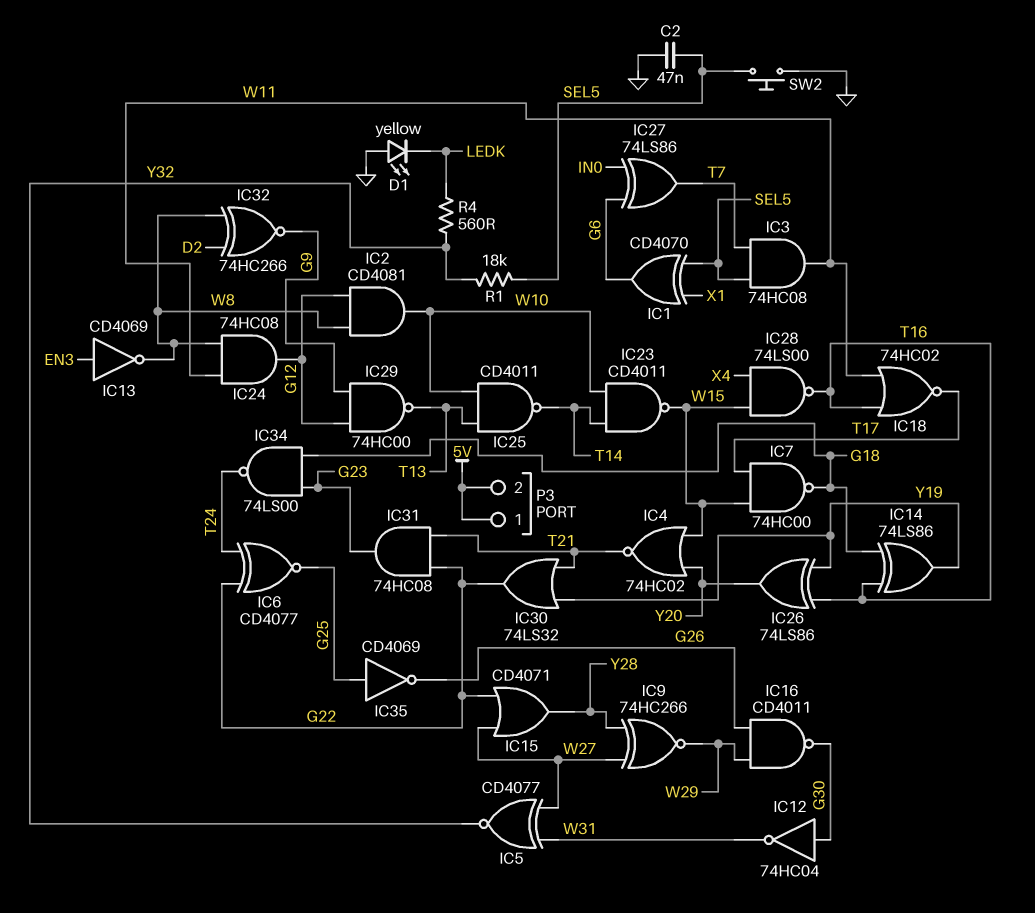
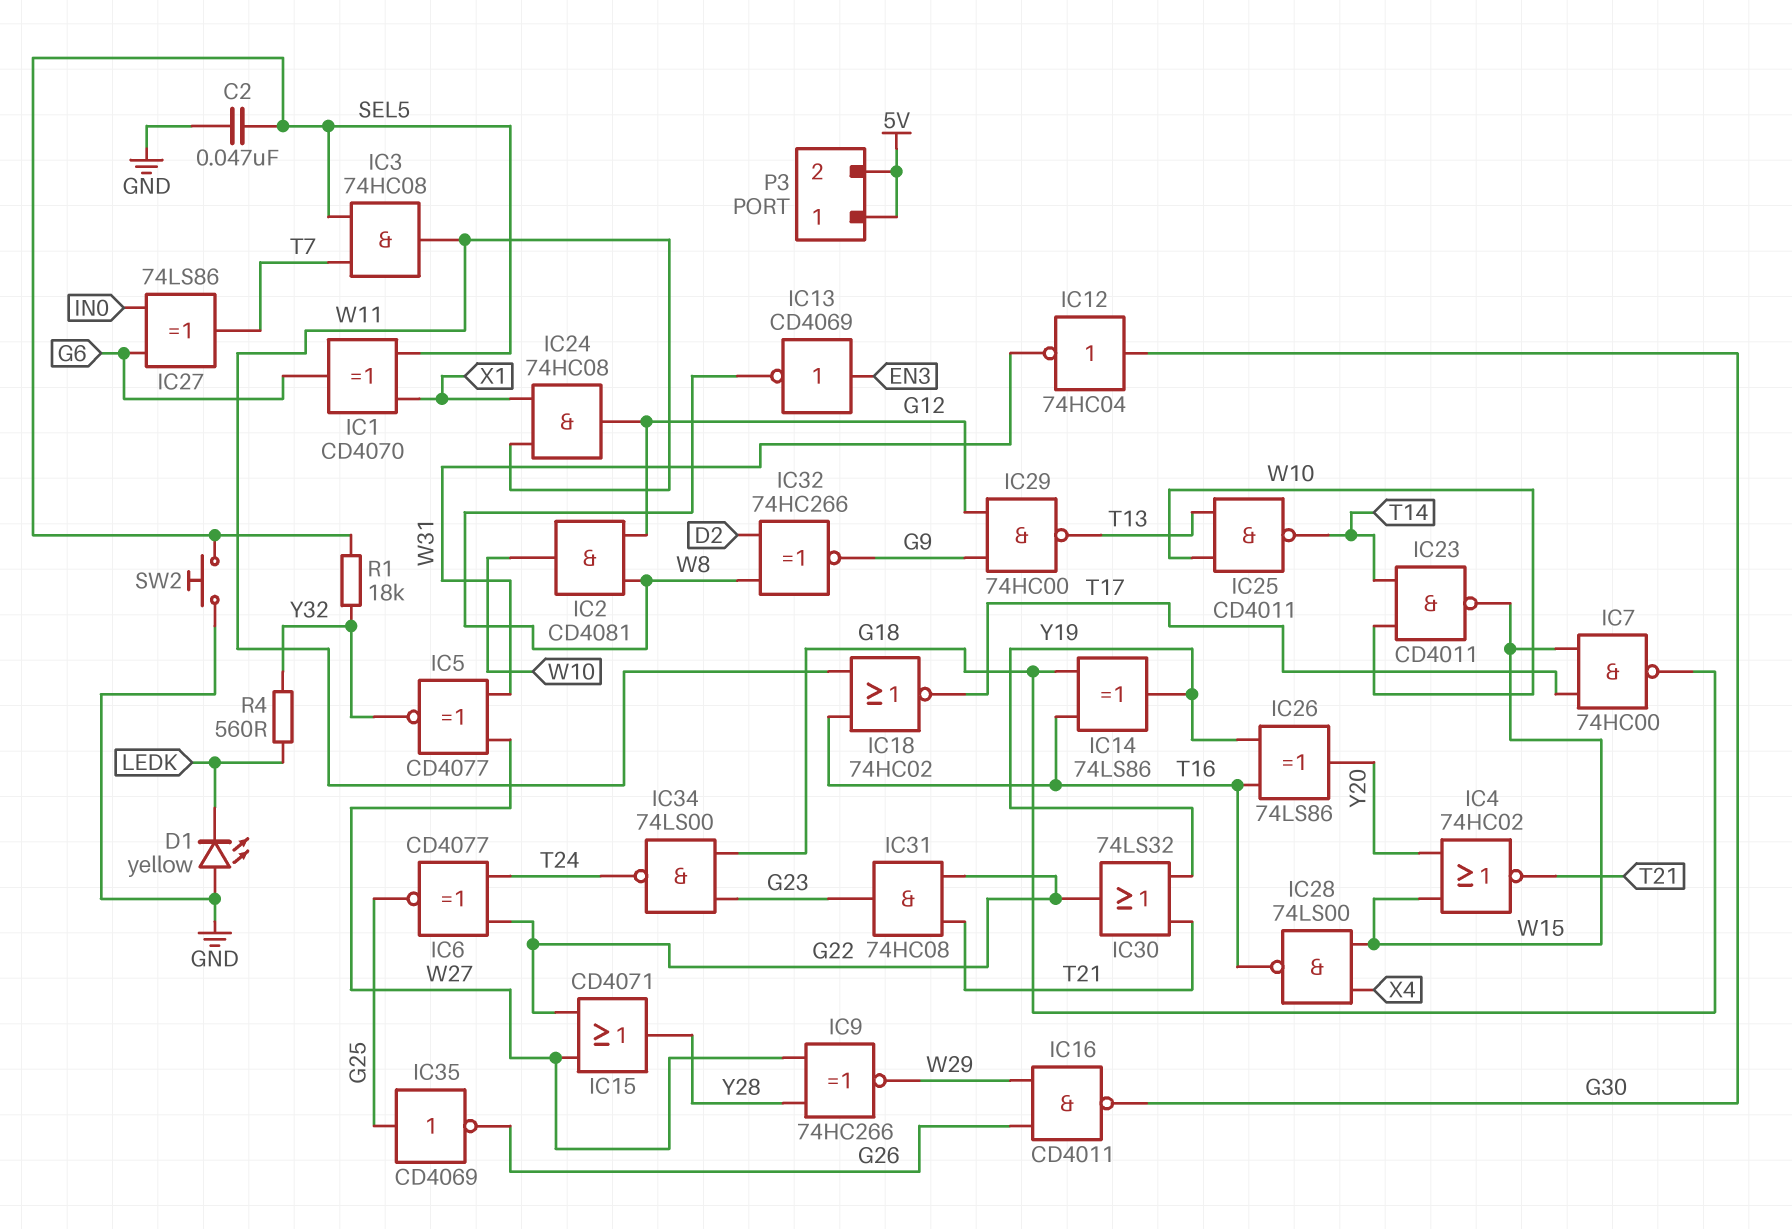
IC24: AND 74HC08 (in W8, in W11, out G12) -> AND 74HC08 (in W11, in X1, out G12)

